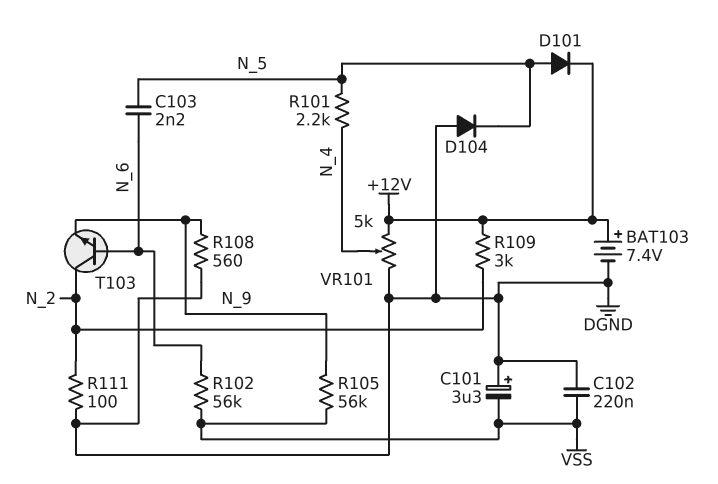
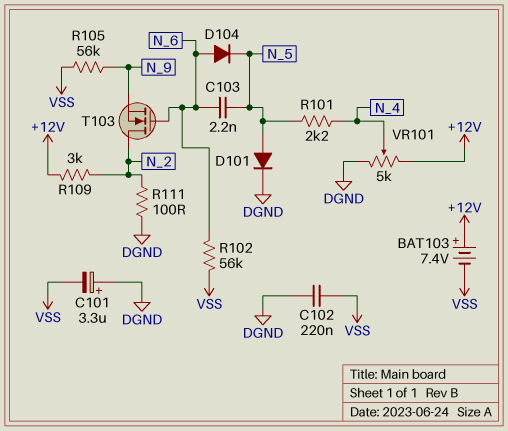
BAT103: 7.4V (plus +12V, minus DGND) -> 7.4V (plus +12V, minus VSS)
D101: diode (A N_5, K +12V) -> diode (A N_5, K DGND)
D104: diode (A DGND, K N_5) -> diode (A N_6, K N_5)
R108: 560 (DGND, N_9) -> none
T103: NPN (B N_6, C N_2, E N_9) -> NMOS (G N_6, D N_2, S N_9)

